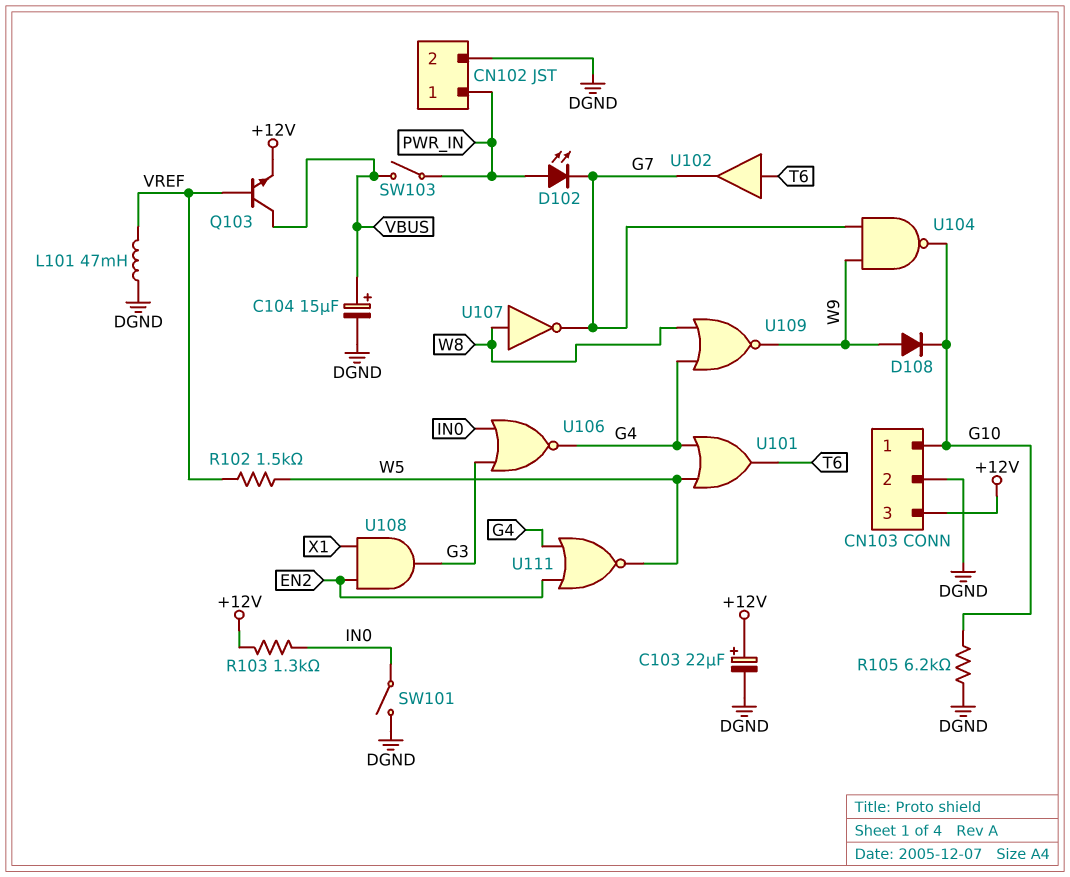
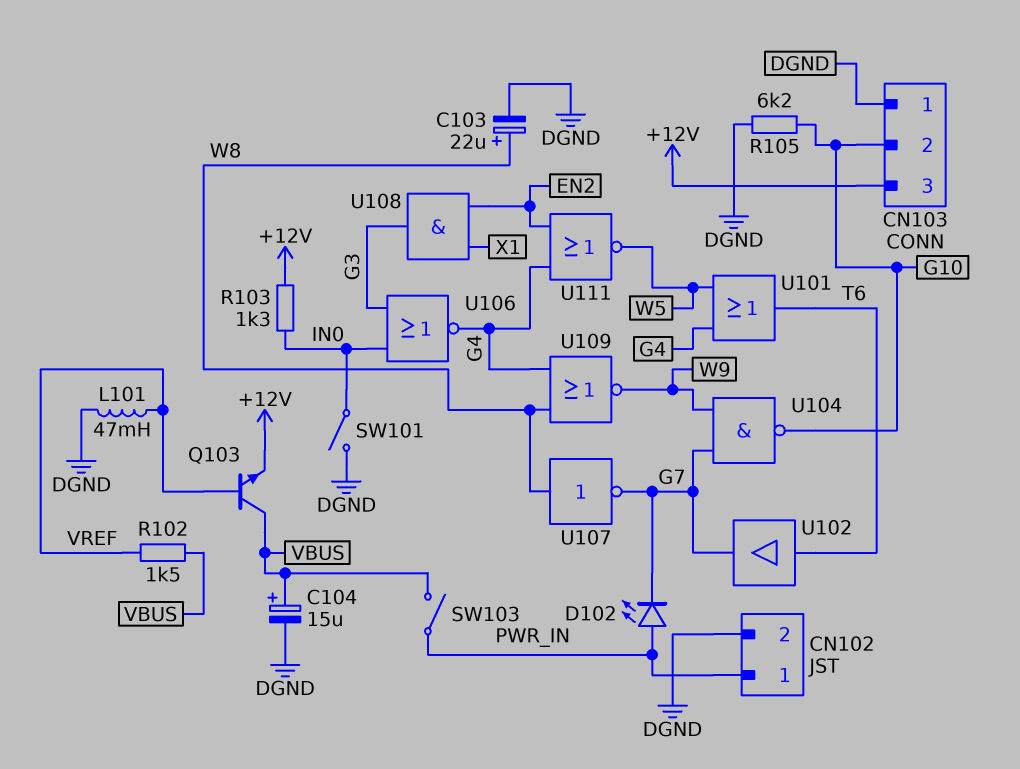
C103: 22uF (plus +12V, minus DGND) -> 22uF (plus W8, minus DGND)
CN103 pin 1: G10 -> DGND
CN103 pin 2: DGND -> G10
D108: diode (A W9, K G10) -> none
R102: 1.5k (VREF, W5) -> 1.5k (VBUS, VREF)

